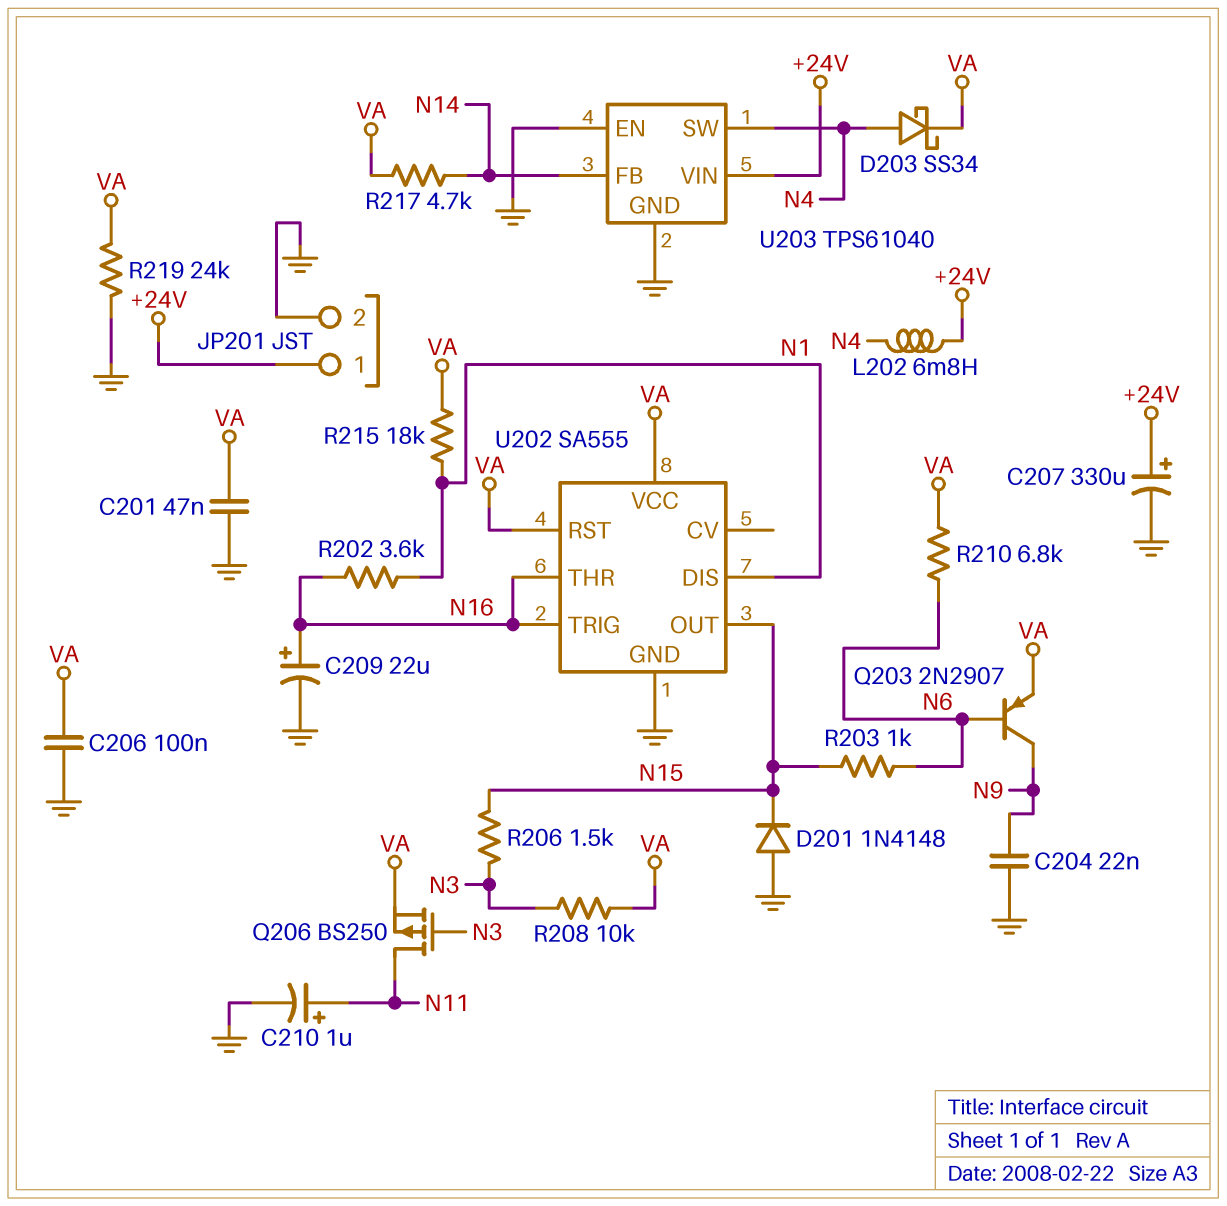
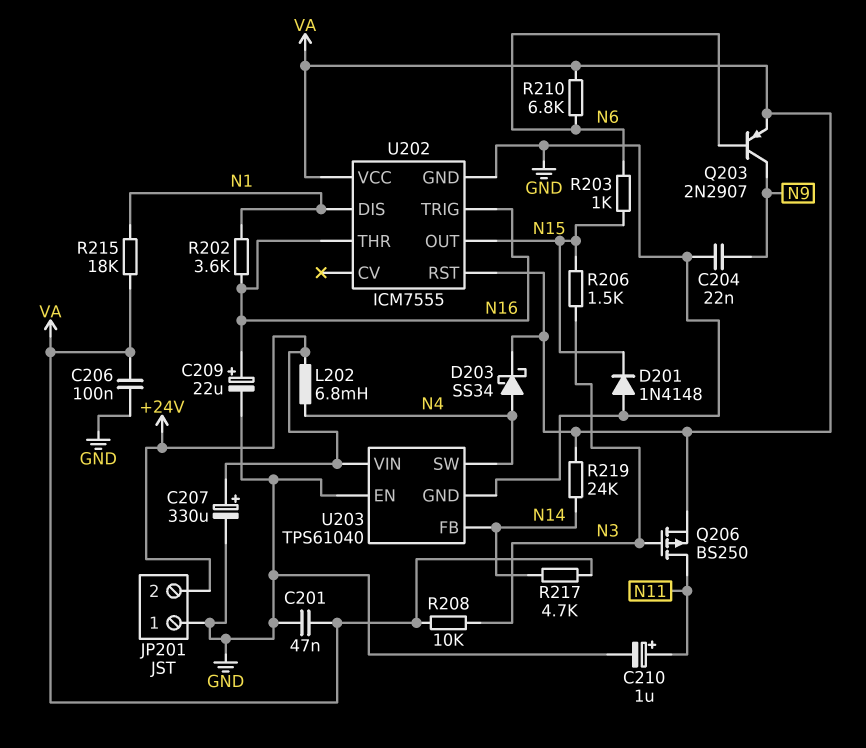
JP201 pin 1: +24V -> GND
JP201 pin 2: GND -> +24V
R219: 24k (GND, VA) -> 24k (N14, VA)
U202: SA555 -> ICM7555

